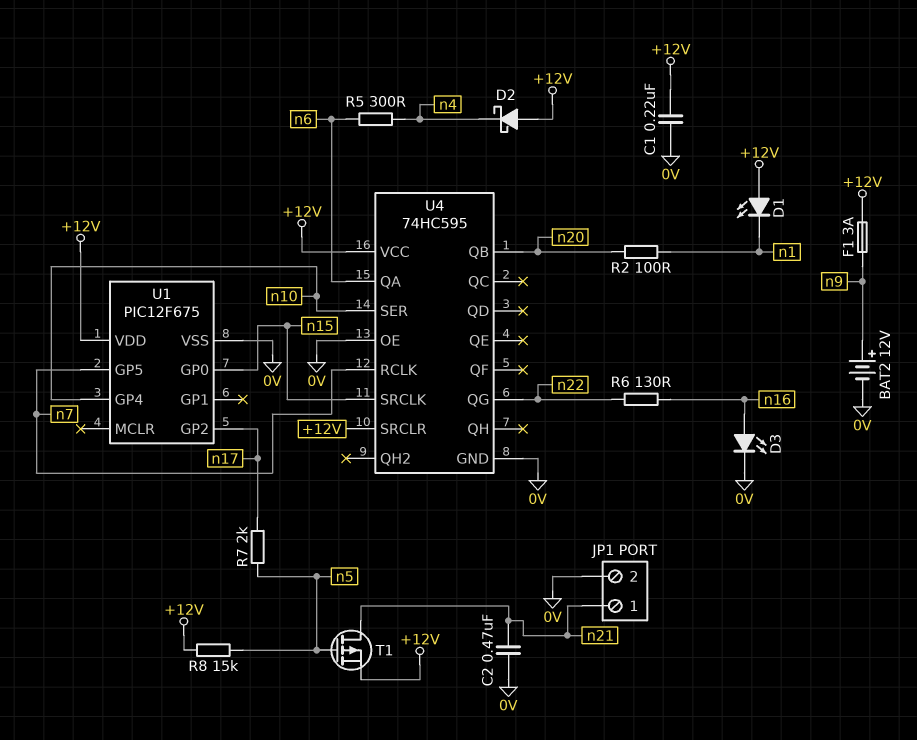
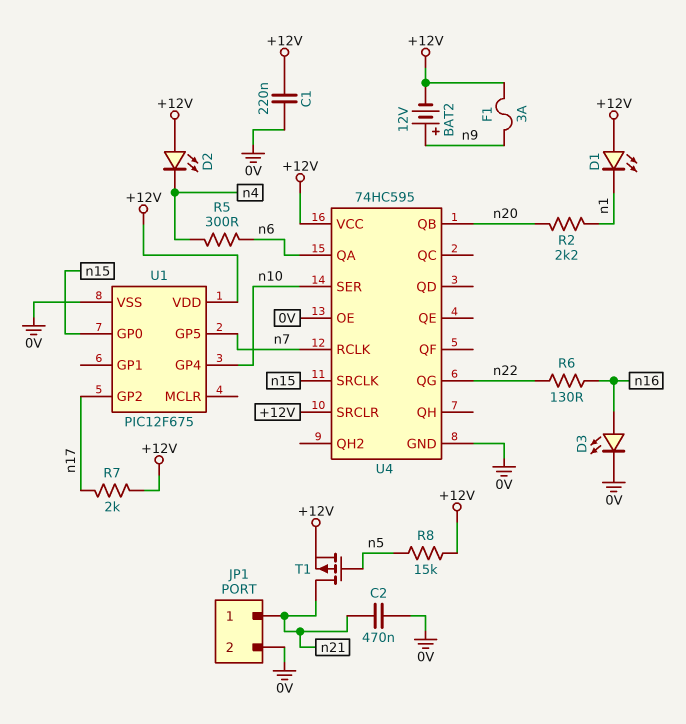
BAT2: 12V (plus n9, minus 0V) -> 12V (plus n9, minus +12V)
D2: schottky (A +12V, K n4) -> LED (A +12V, K n4)
R2: 100 (n1, n20) -> 2.2k (n1, n20)
R7: 2k (n5, n17) -> 2k (+12V, n17)

